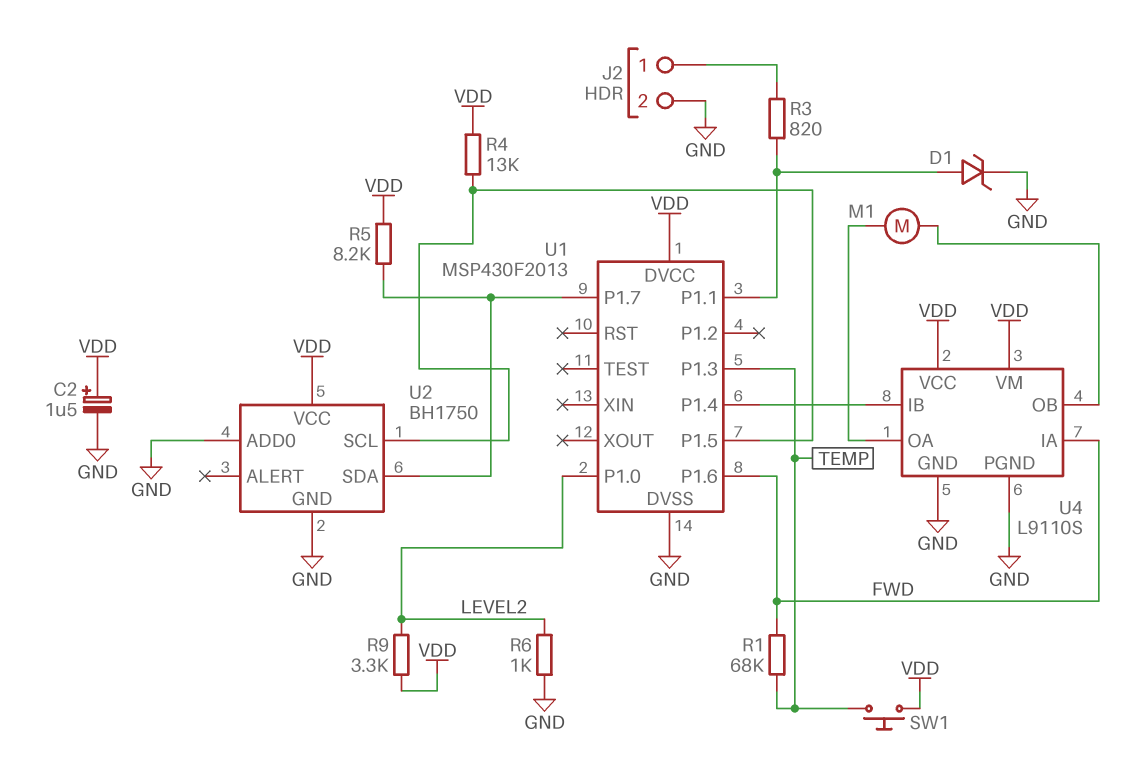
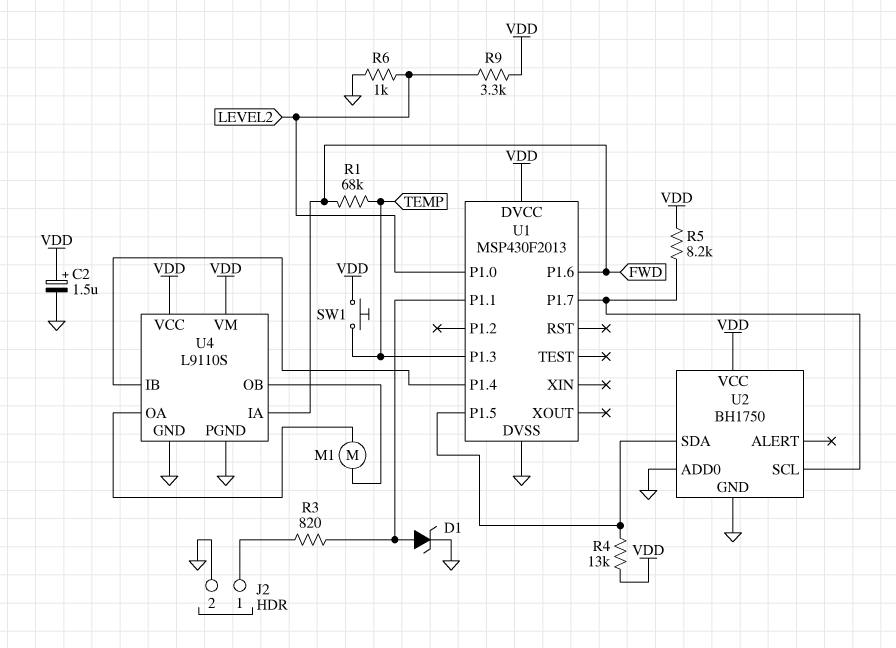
U2 pin SCL: U1/P1.5 -> U1/P1.7
U2 pin SDA: U1/P1.7 -> U1/P1.5

